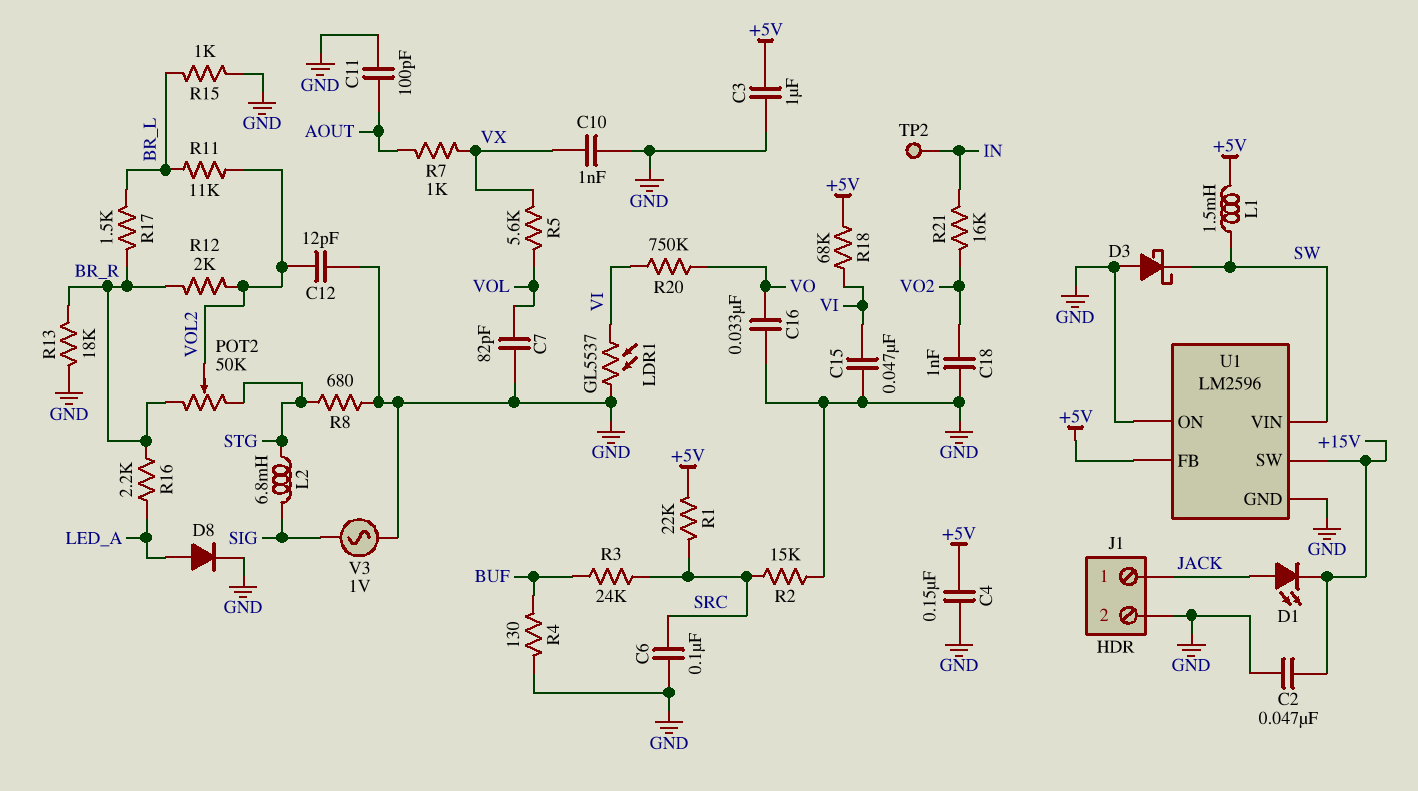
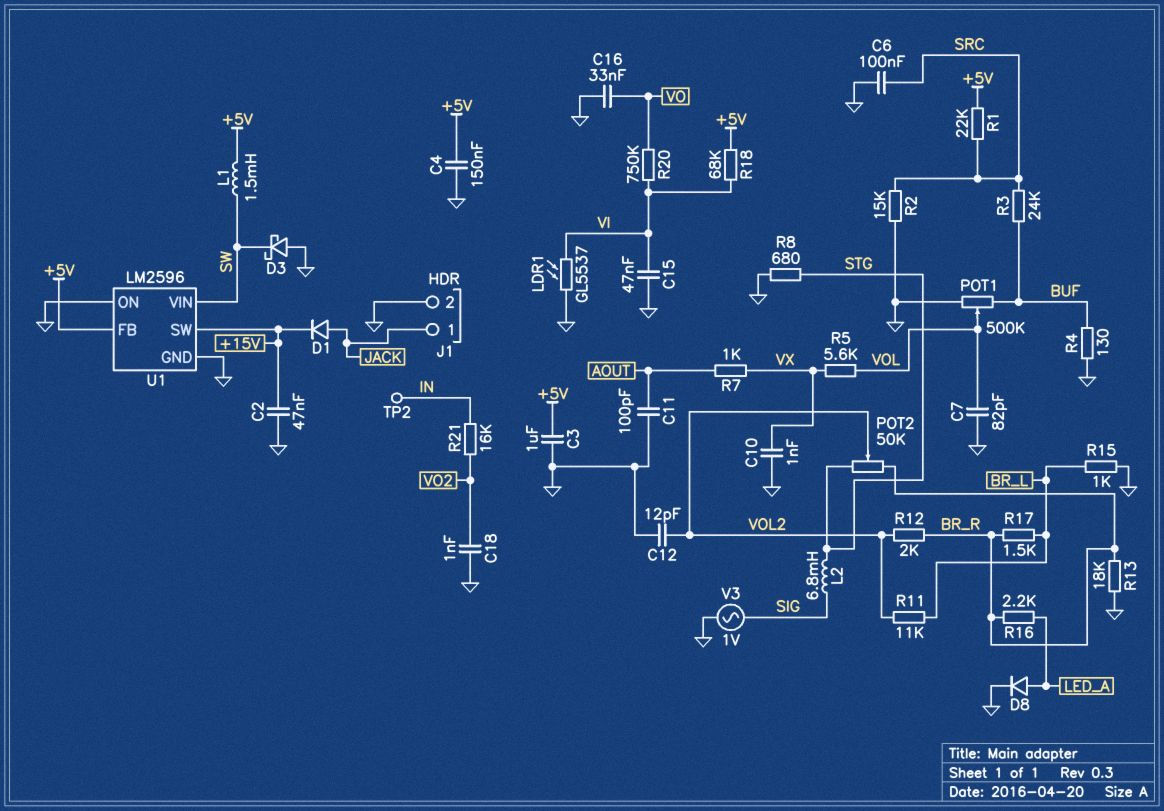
D1: LED (A JACK, K +15V) -> diode (A JACK, K +15V)
POT1: none -> 500k (BUF, GND, wiper VOL)

